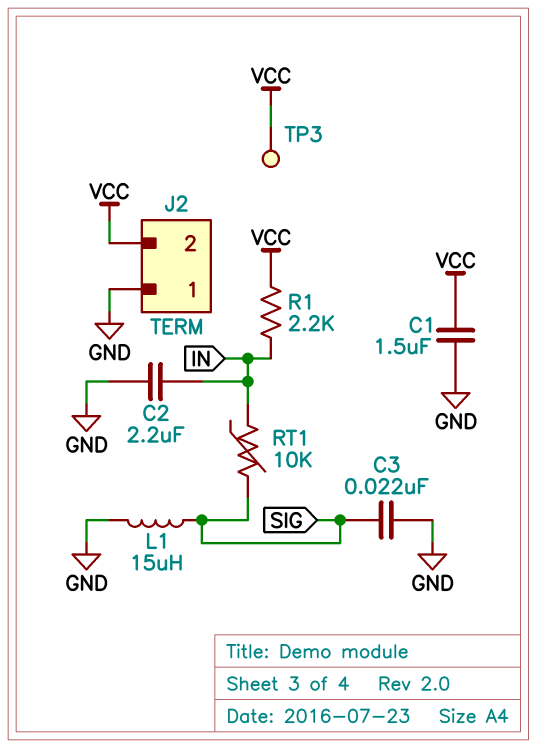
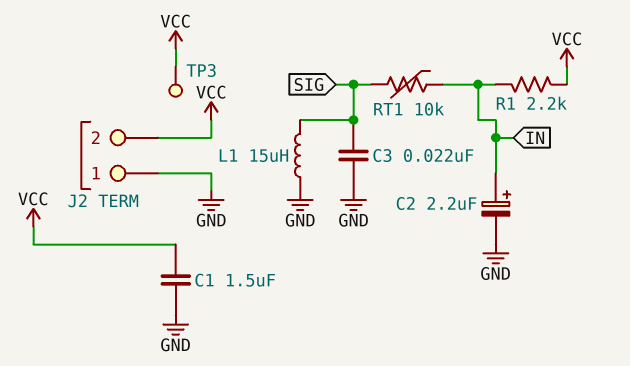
C2: 2.2uF (GND, IN) -> 2.2uF (plus IN, minus GND)

